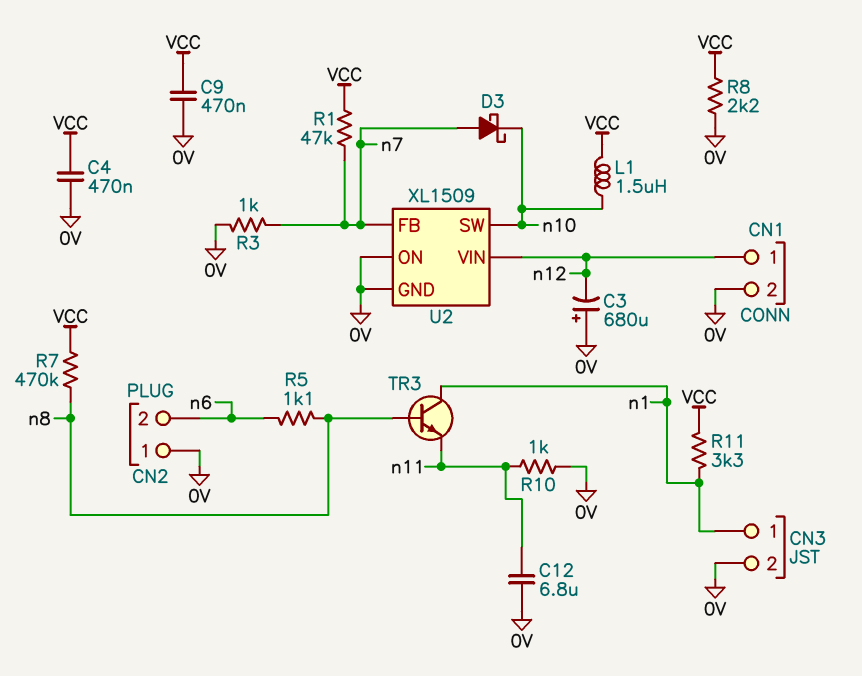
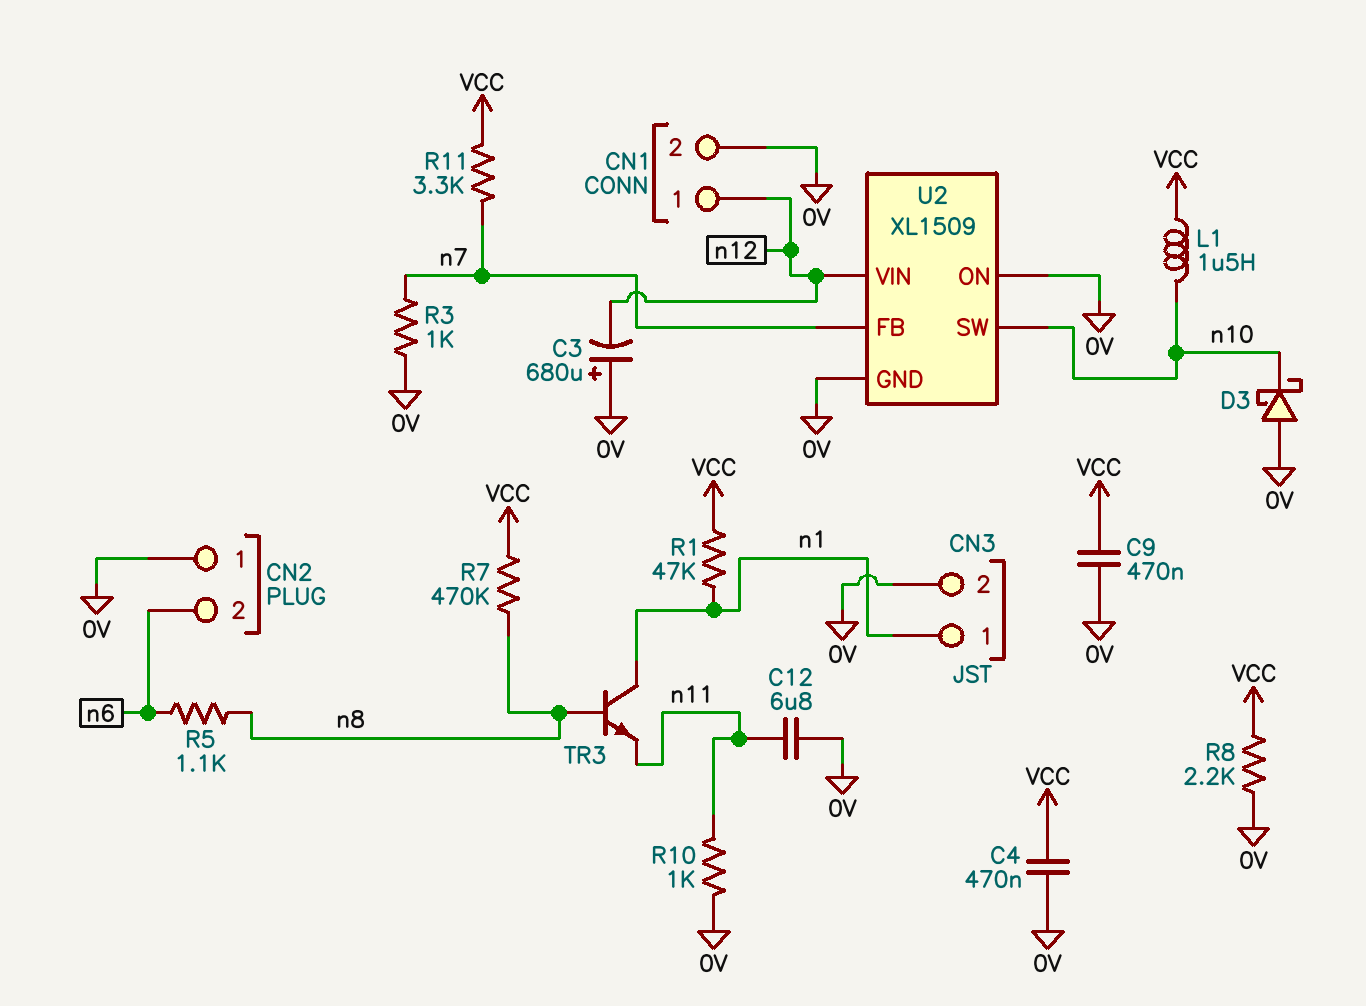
D3: schottky (A n7, K n10) -> schottky (A 0V, K n10)
R1: 47k (VCC, n7) -> 47k (VCC, n1)
R11: 3.3k (VCC, n1) -> 3.3k (VCC, n7)

